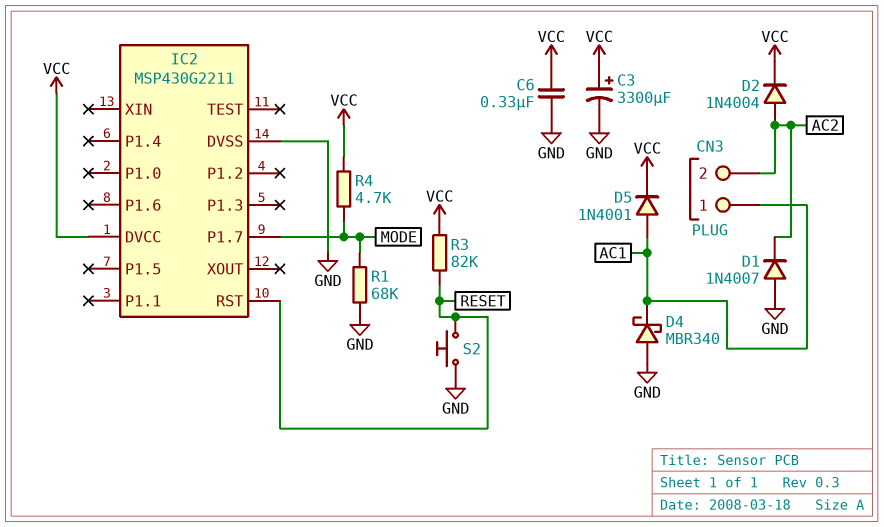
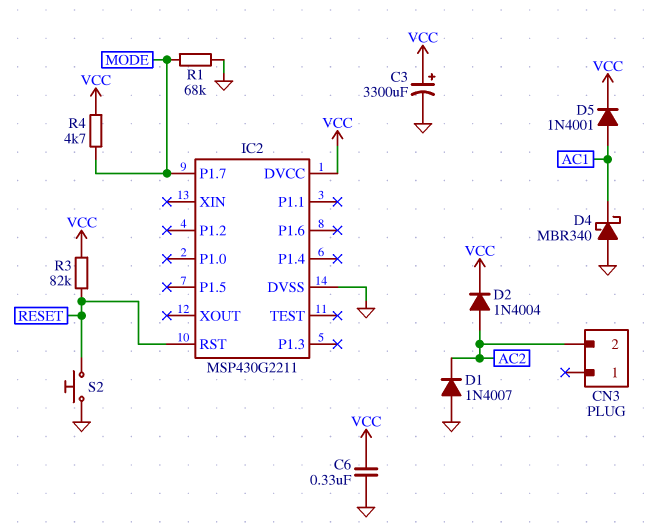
CN3 pin 1: AC1 -> none

